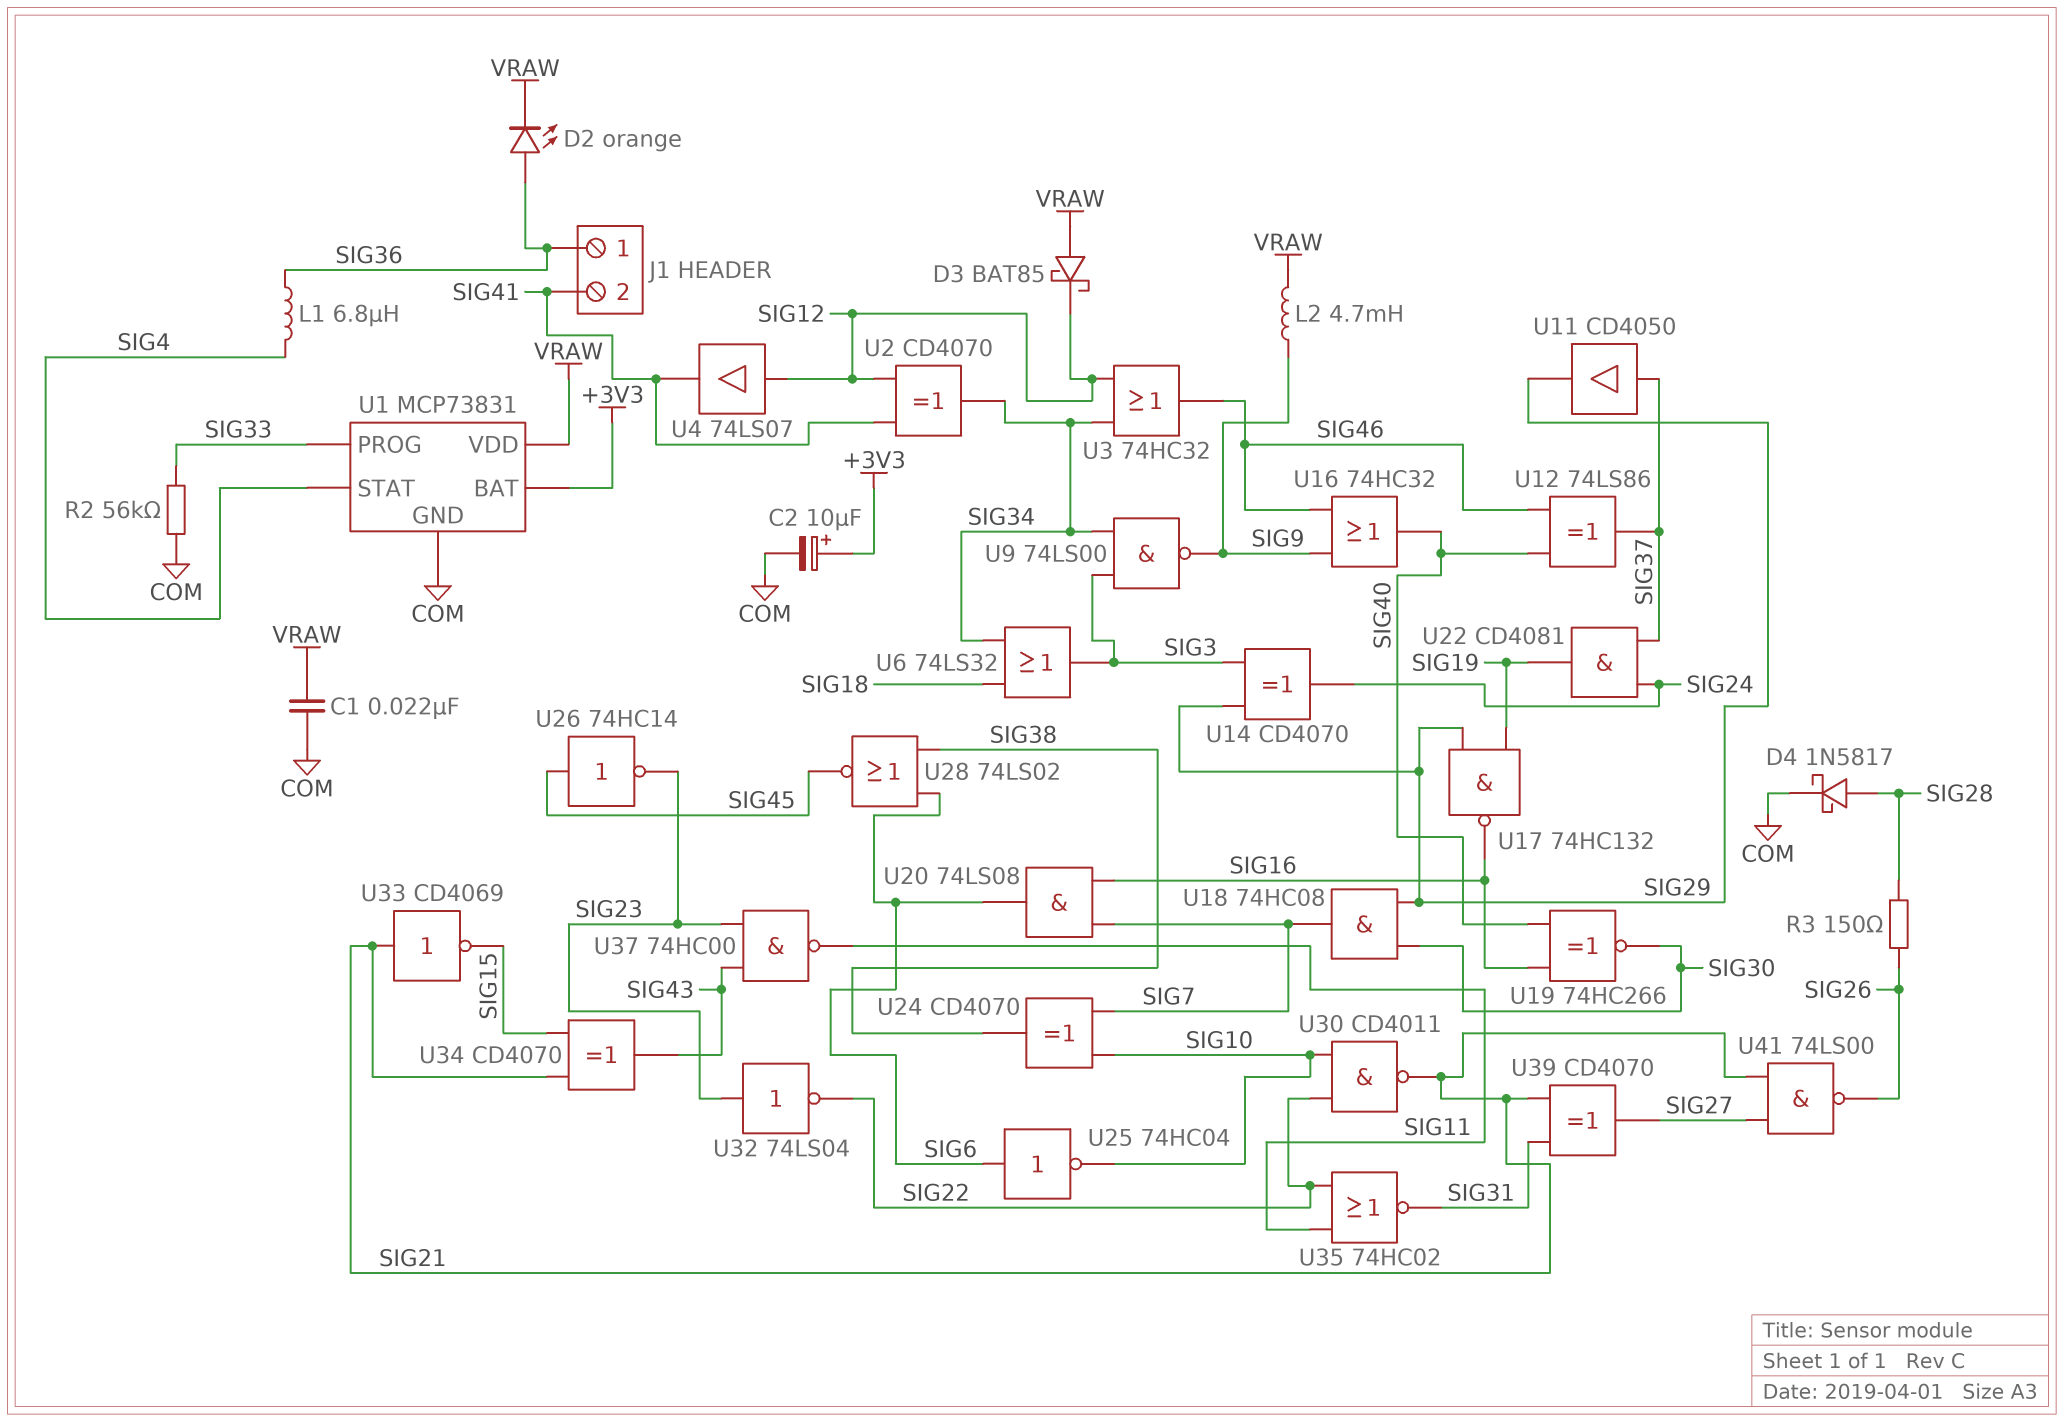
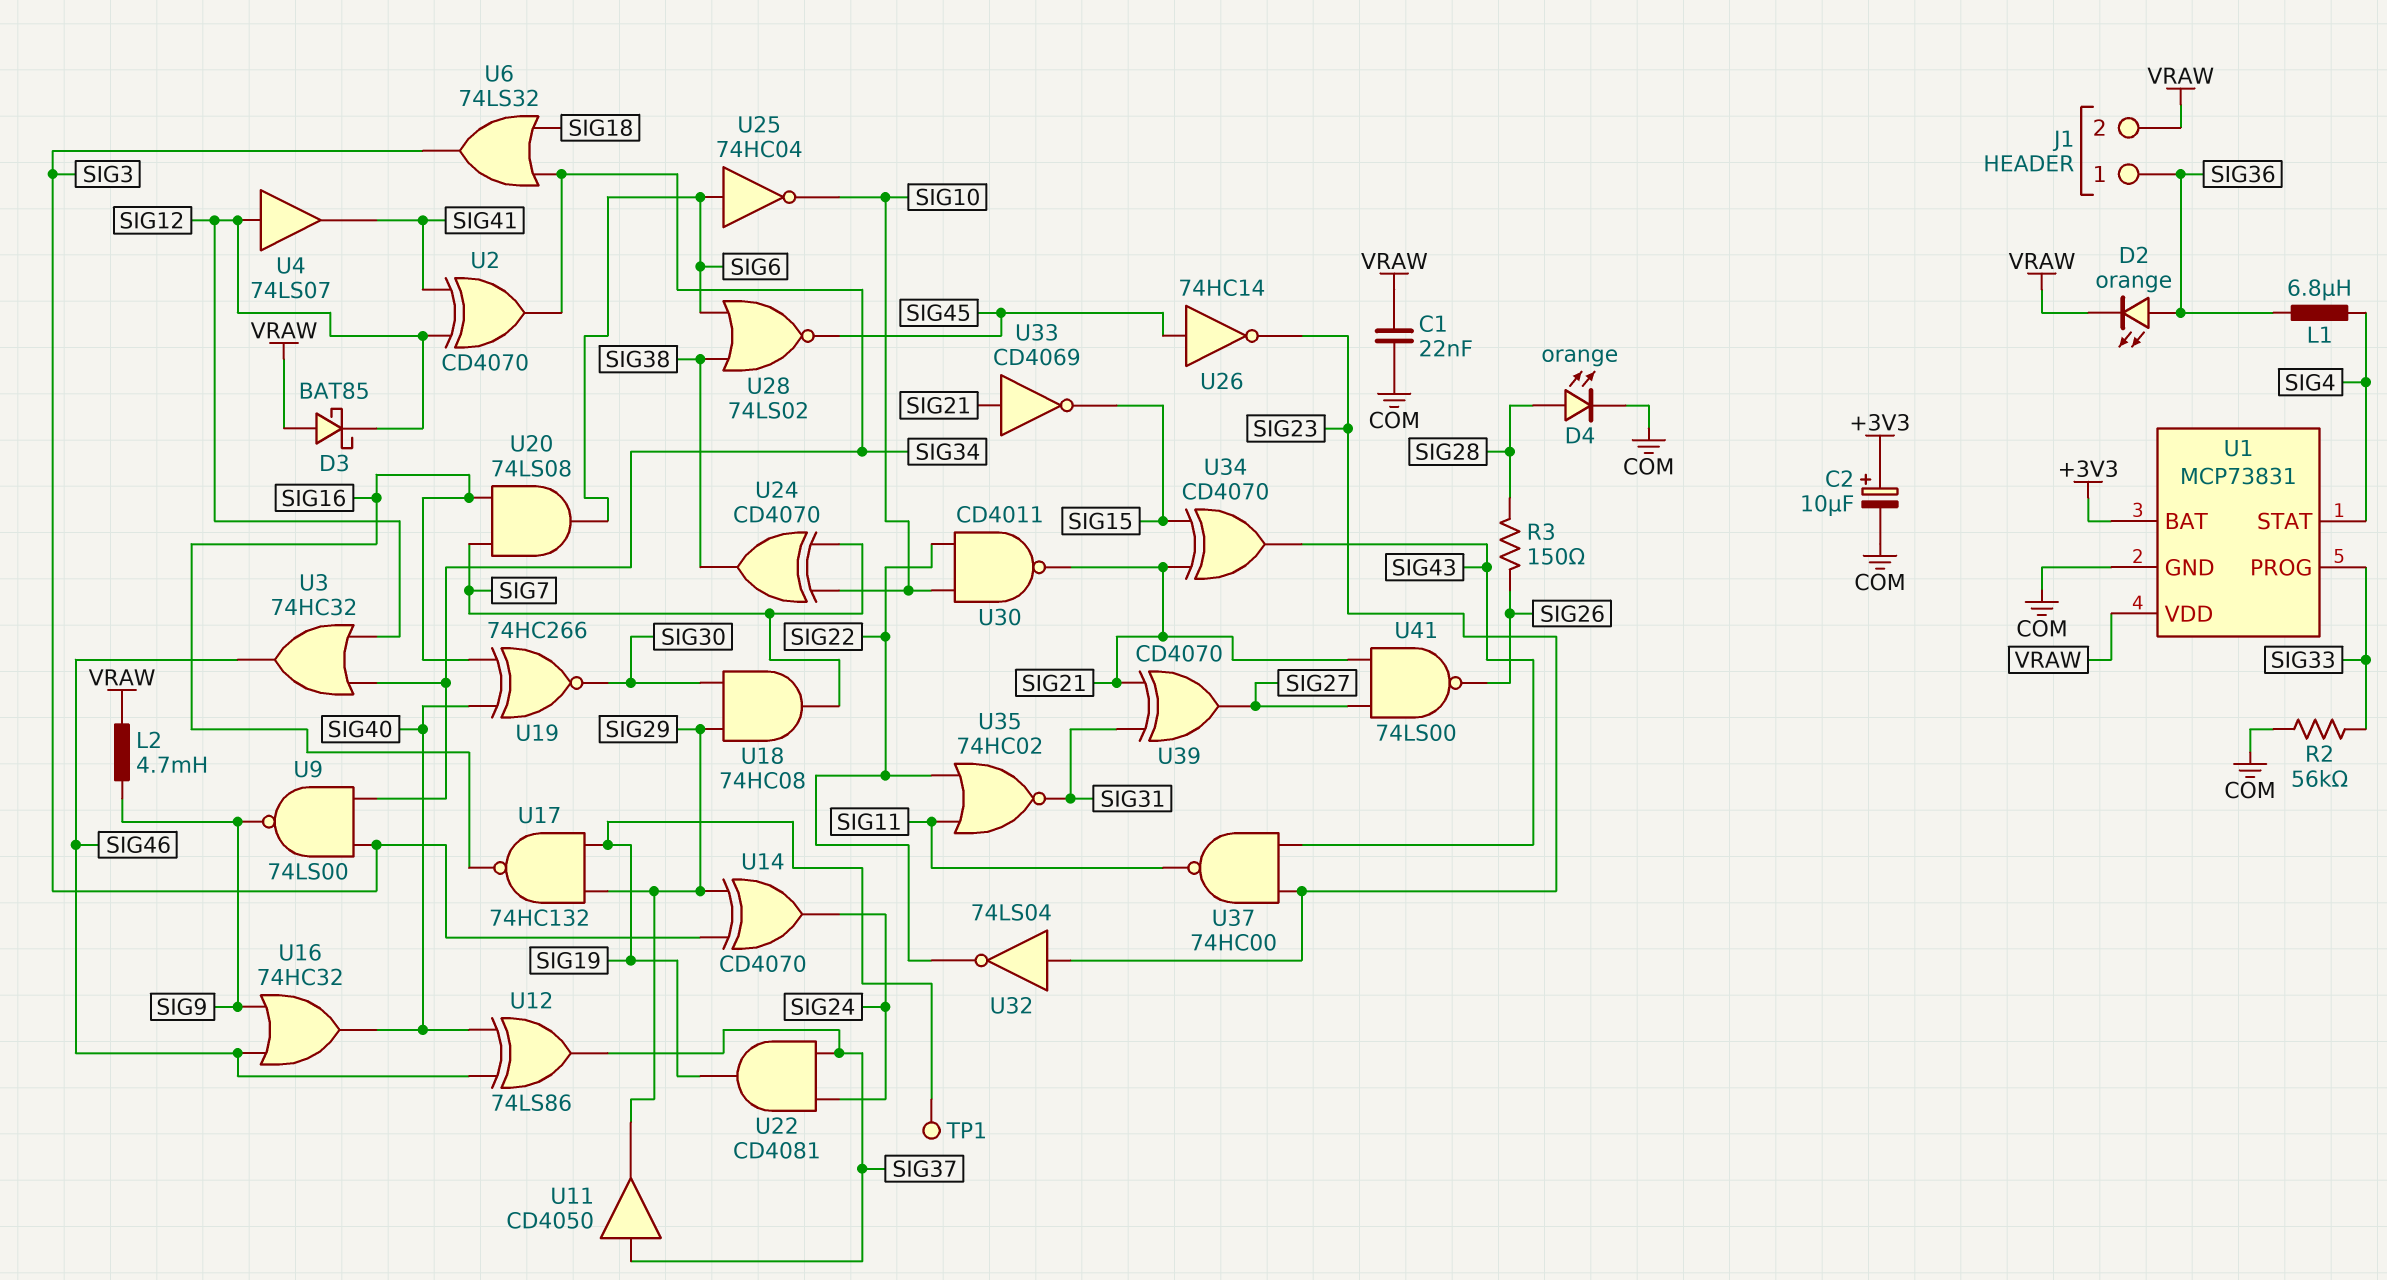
D4: schottky 1N5817 (A SIG28, K COM) -> LED orange (A SIG28, K COM)
J1 pin 2: SIG41 -> VRAW
TP1: none -> test point (SIG19)

